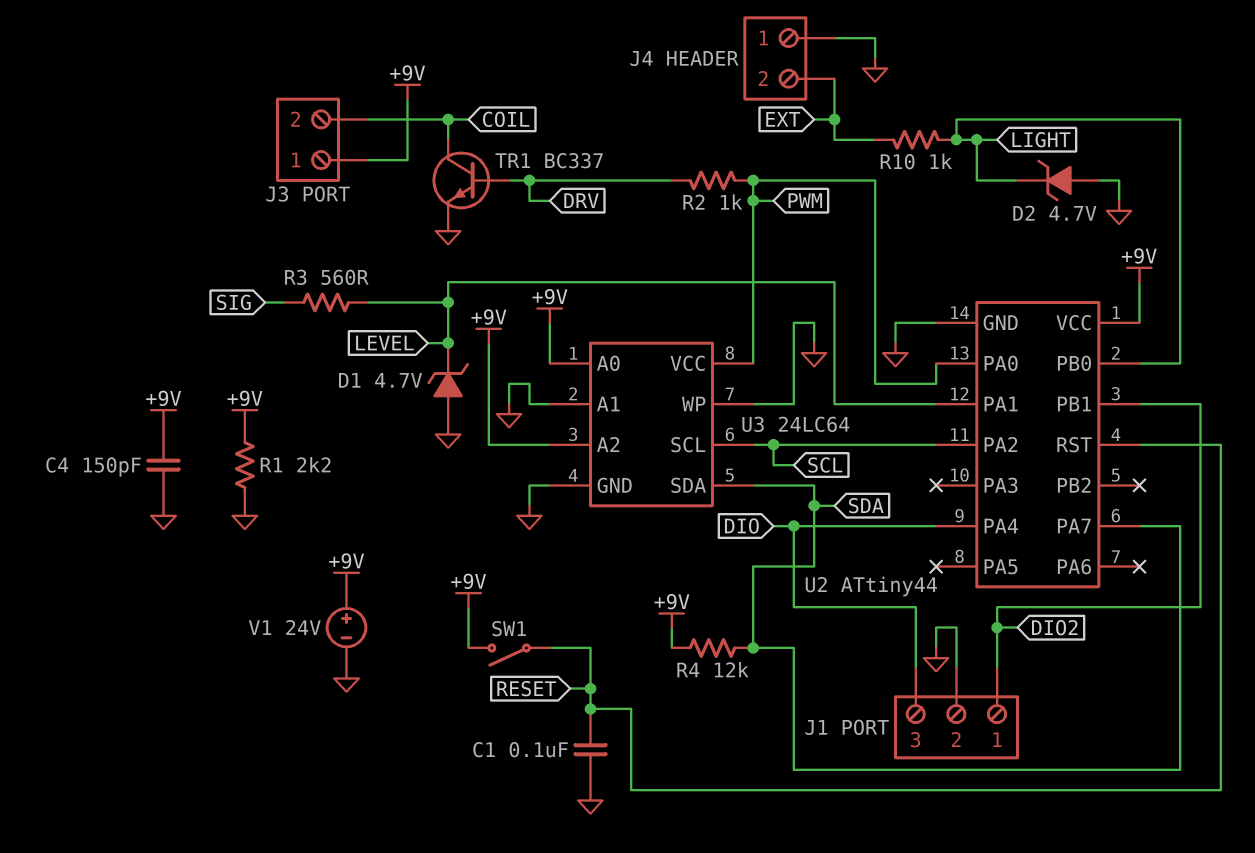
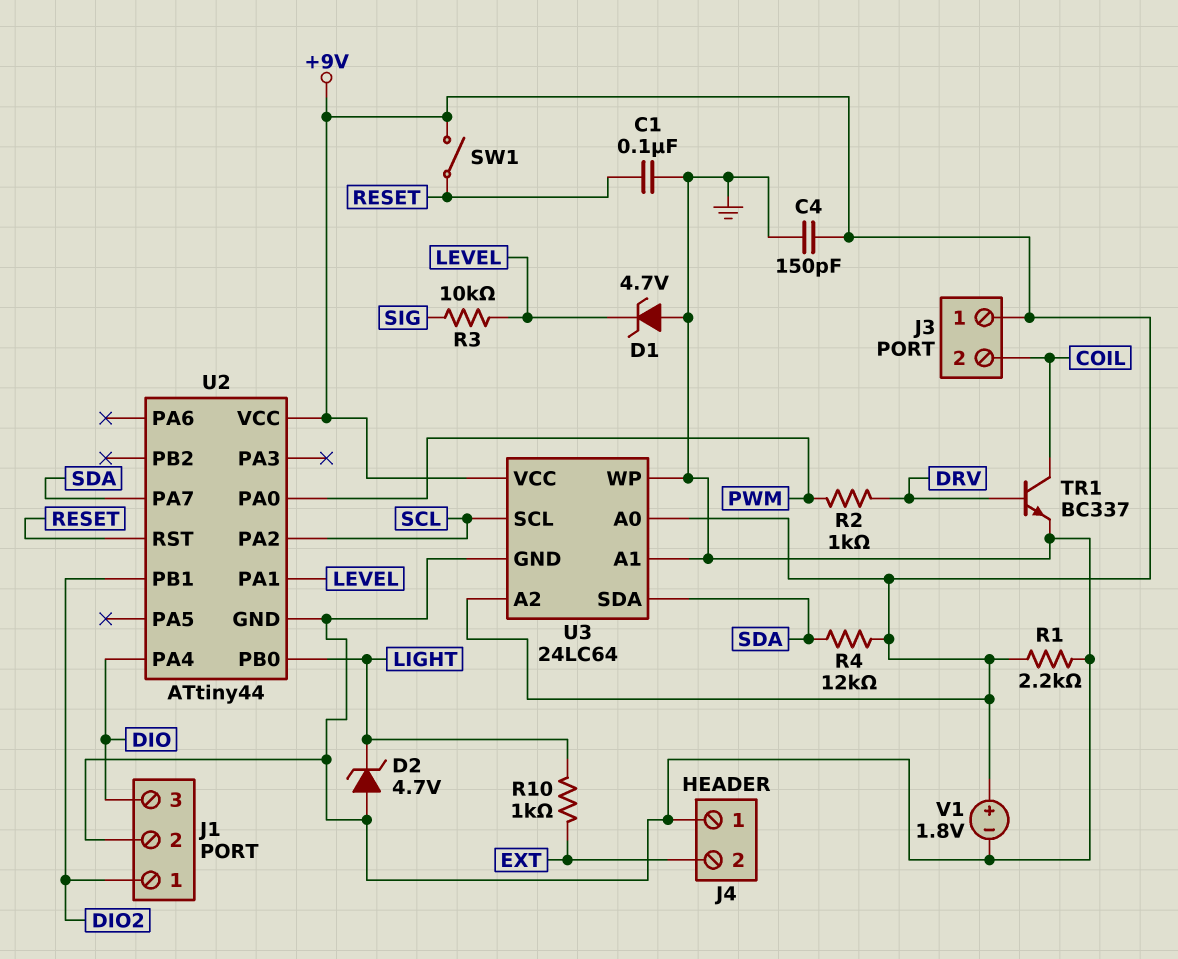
R3: 560 (LEVEL, SIG) -> 10k (LEVEL, SIG)
U3 pin VCC: PWM -> +9V
V1: 24V (plus +9V, minus GND) -> 1.8V (plus +9V, minus GND)

